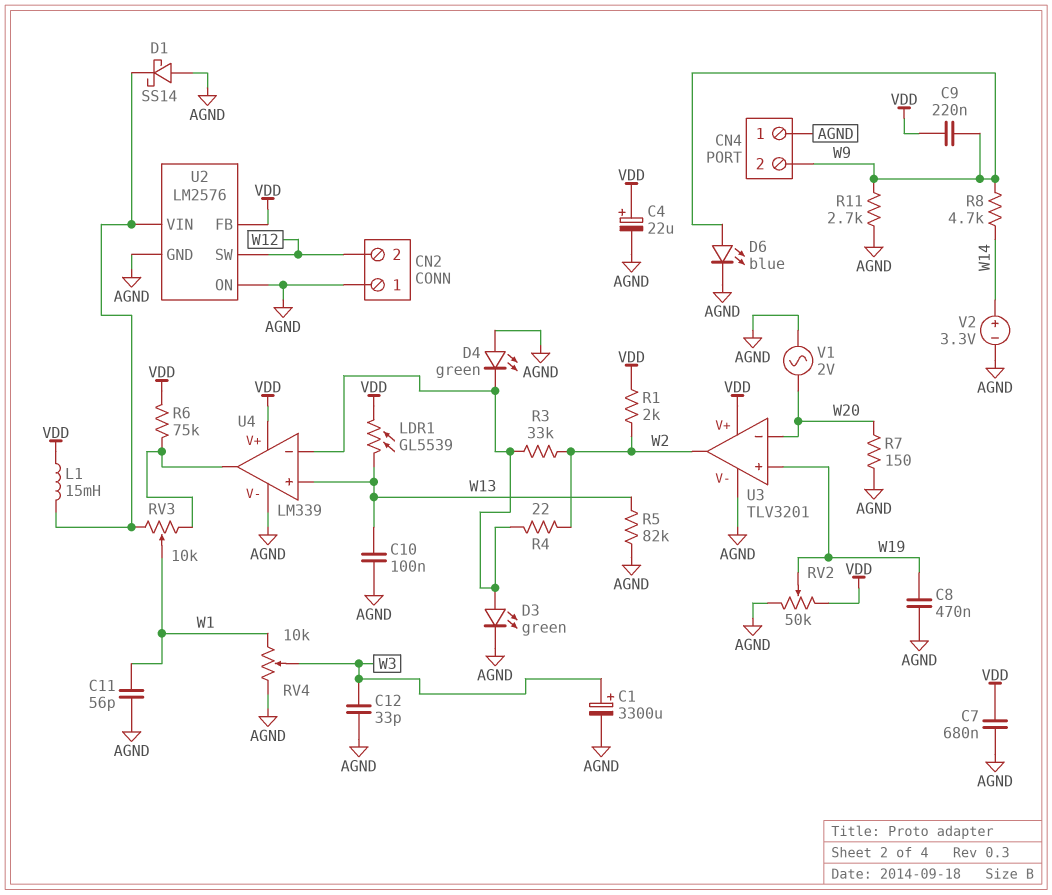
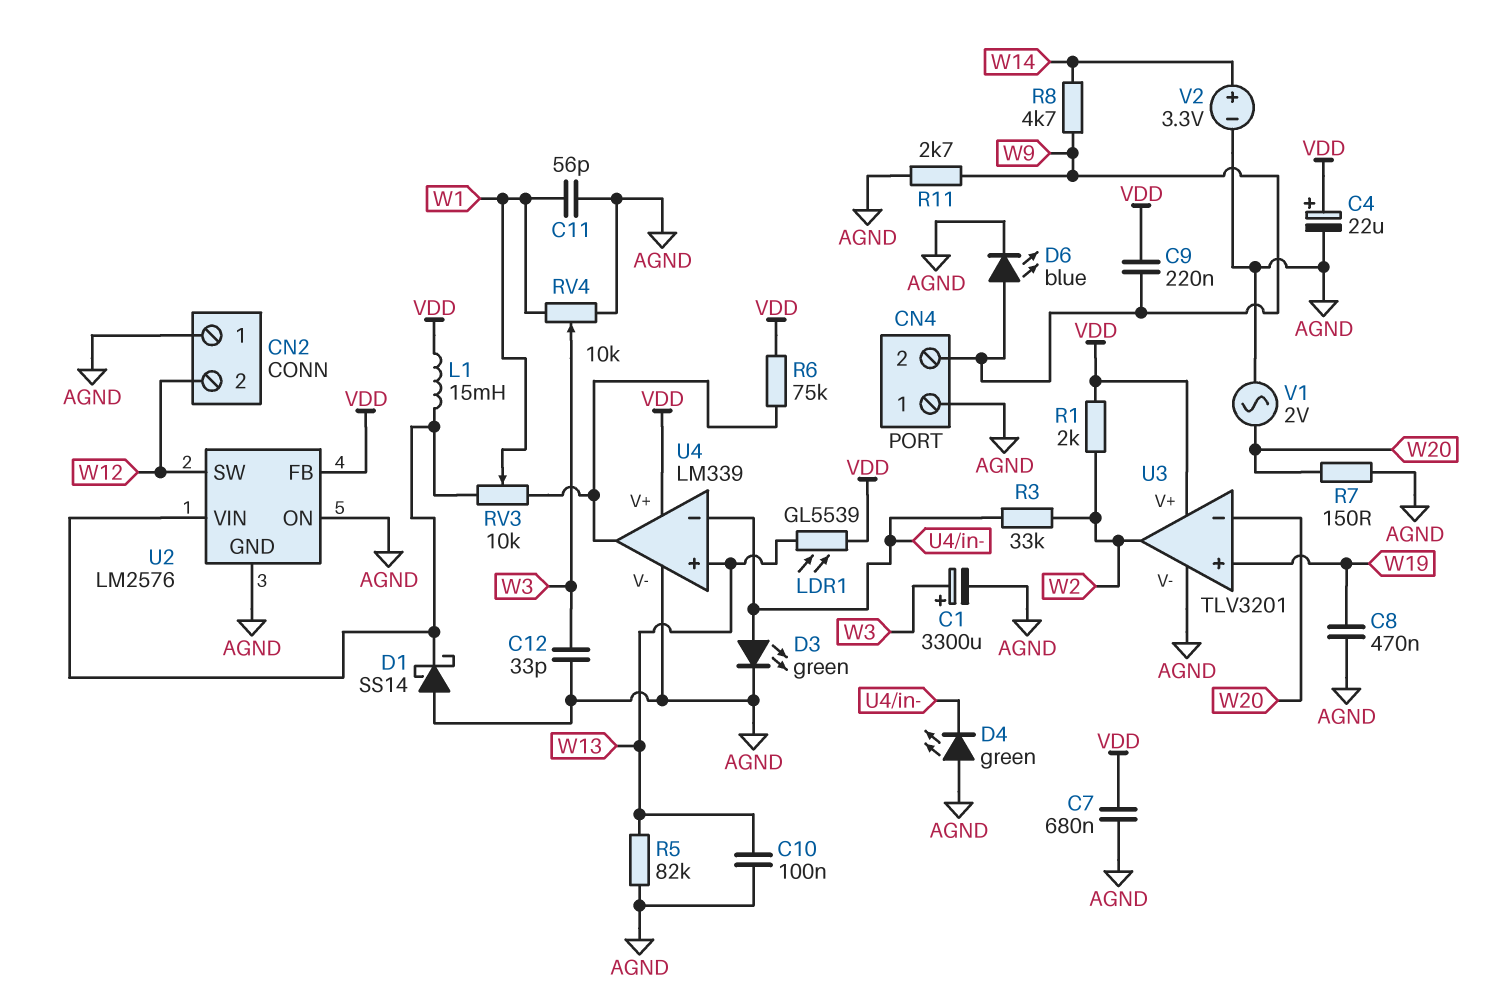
R4: 22 (U4/in-, W2) -> none
RV2: 50k (AGND, VDD, wiper W19) -> none

